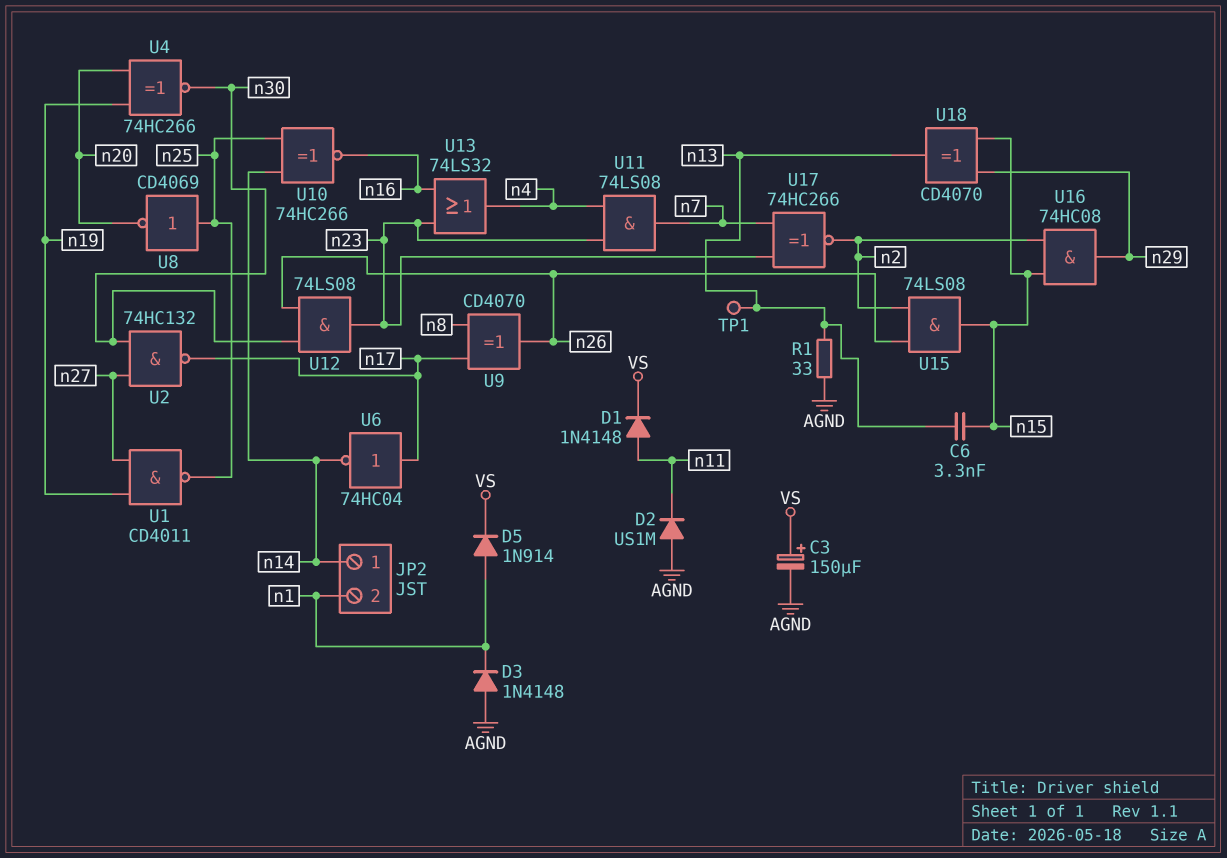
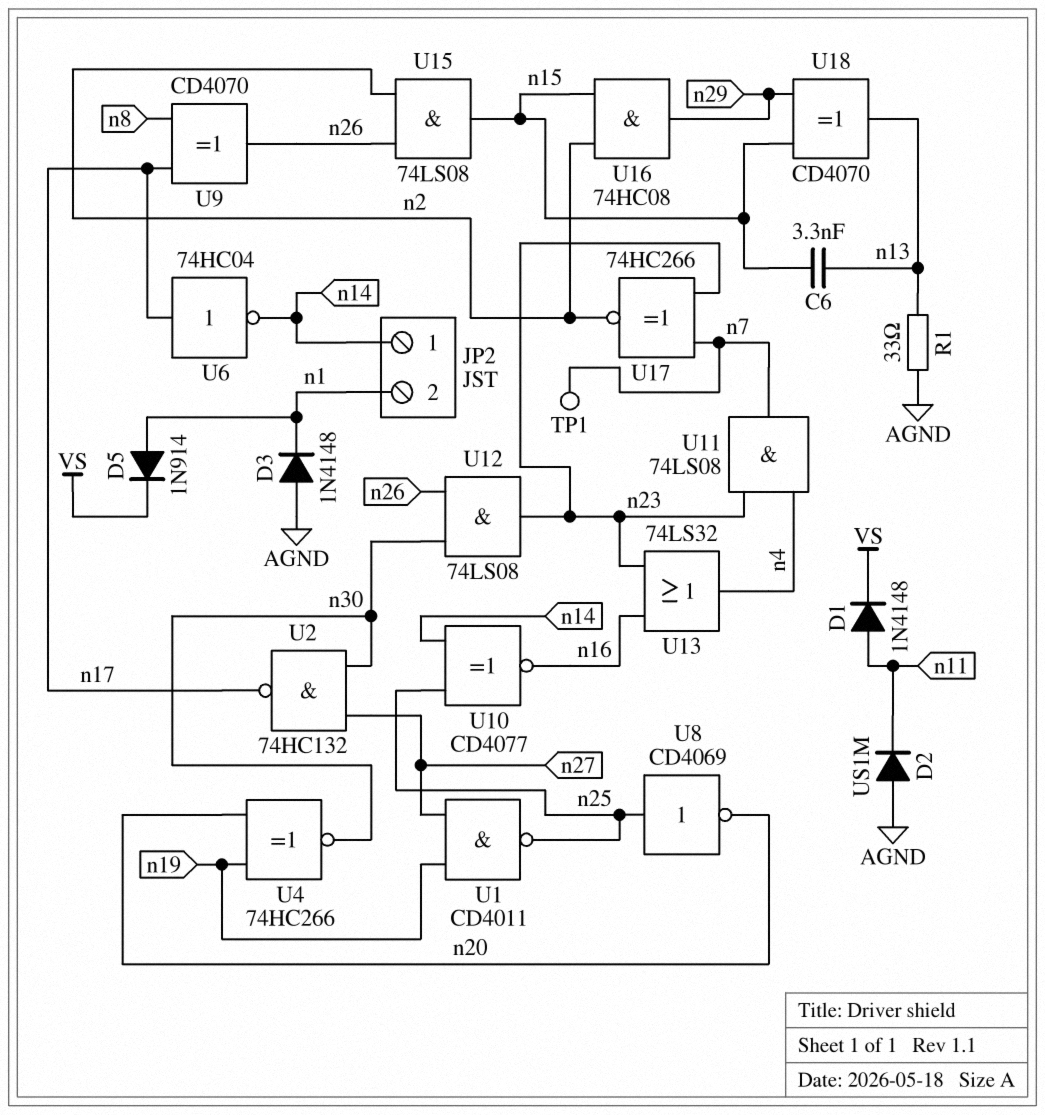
C3: 150uF (plus VS, minus AGND) -> none
TP1: test point (n13) -> test point (n7)
U10: XNOR 74HC266 (in n14, in n25, out n16) -> XNOR CD4077 (in n14, in n25, out n16)

